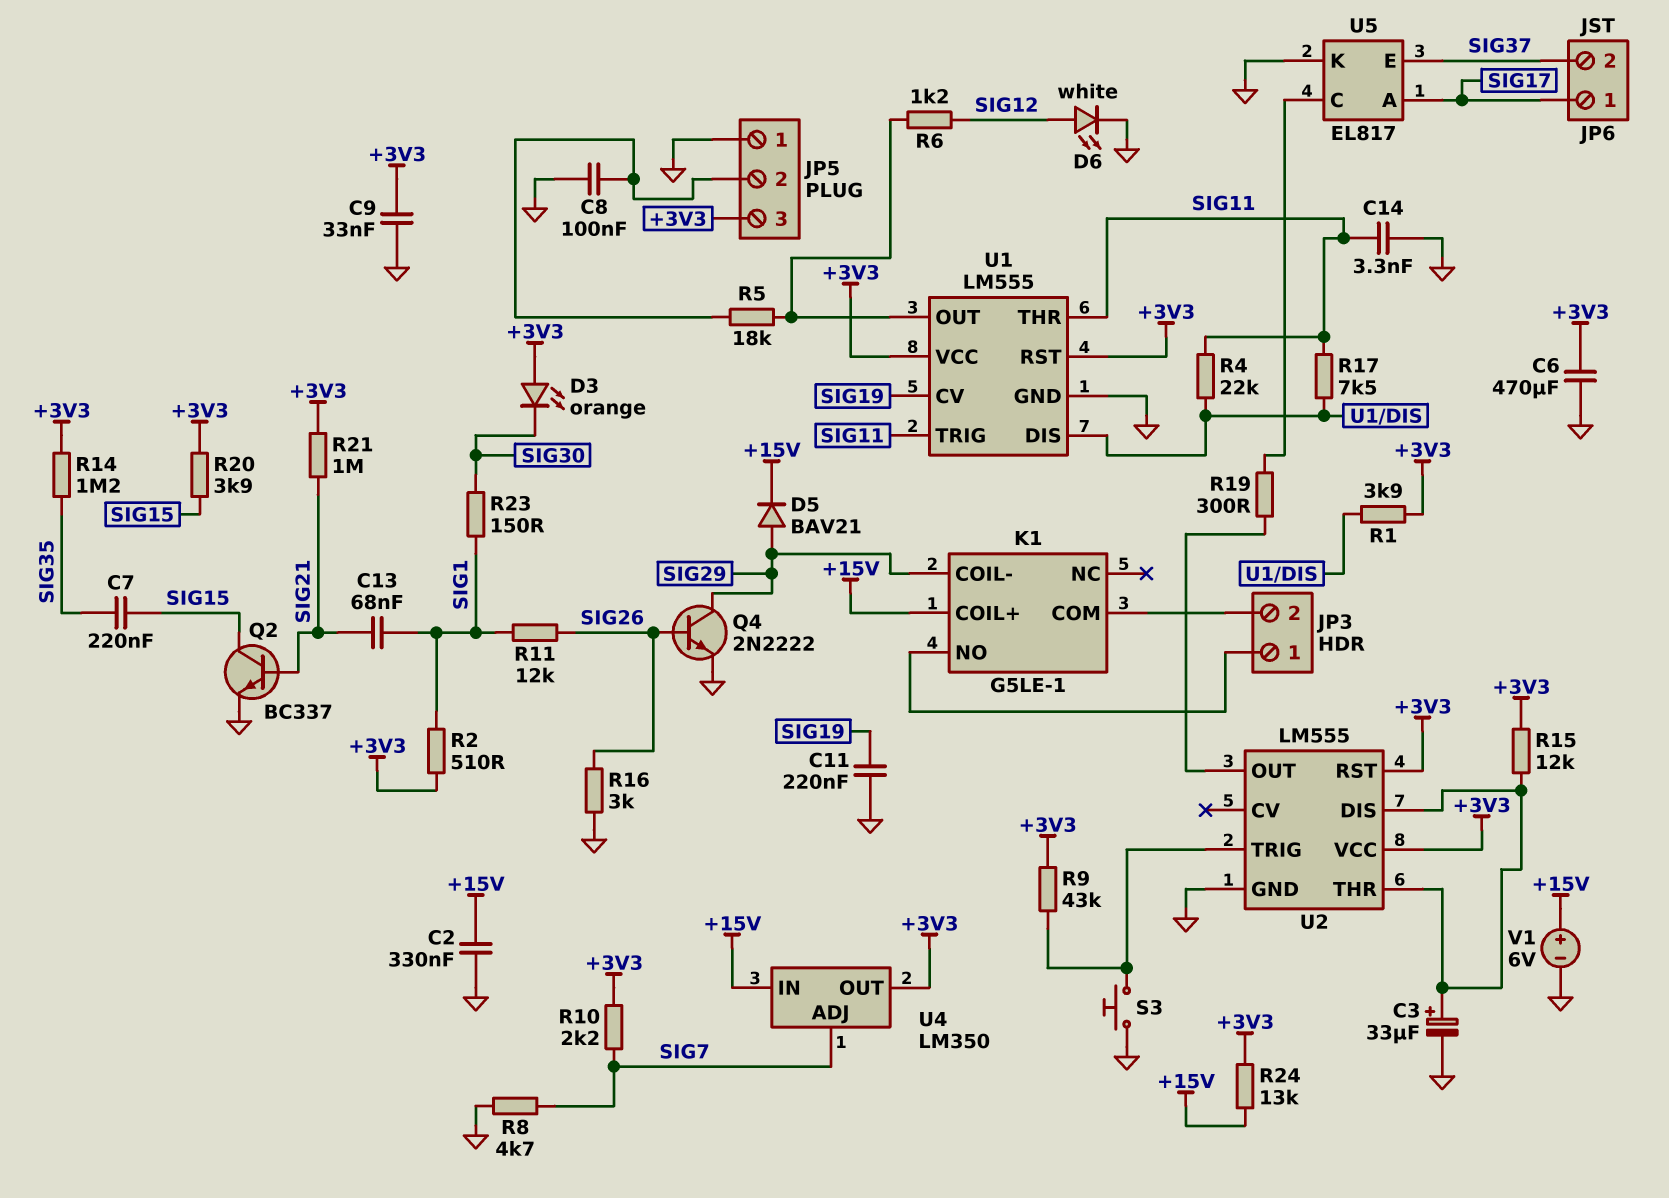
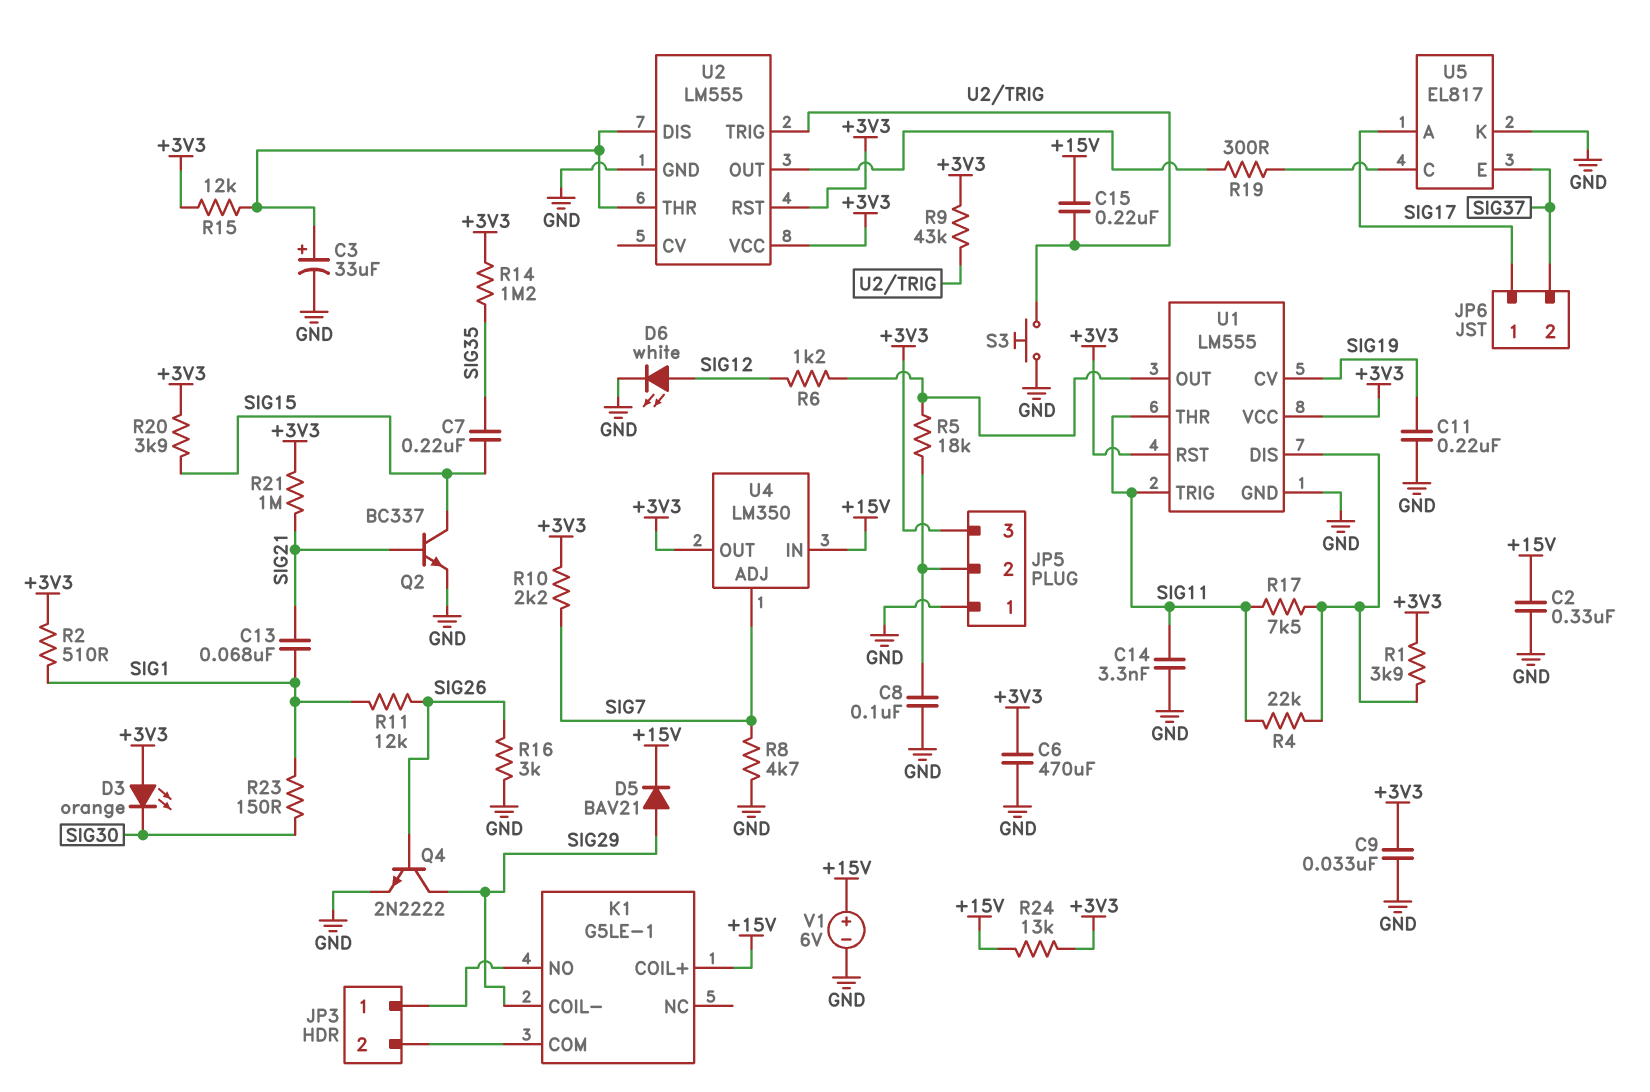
C15: none -> 220nF (+15V, U2/TRIG)

